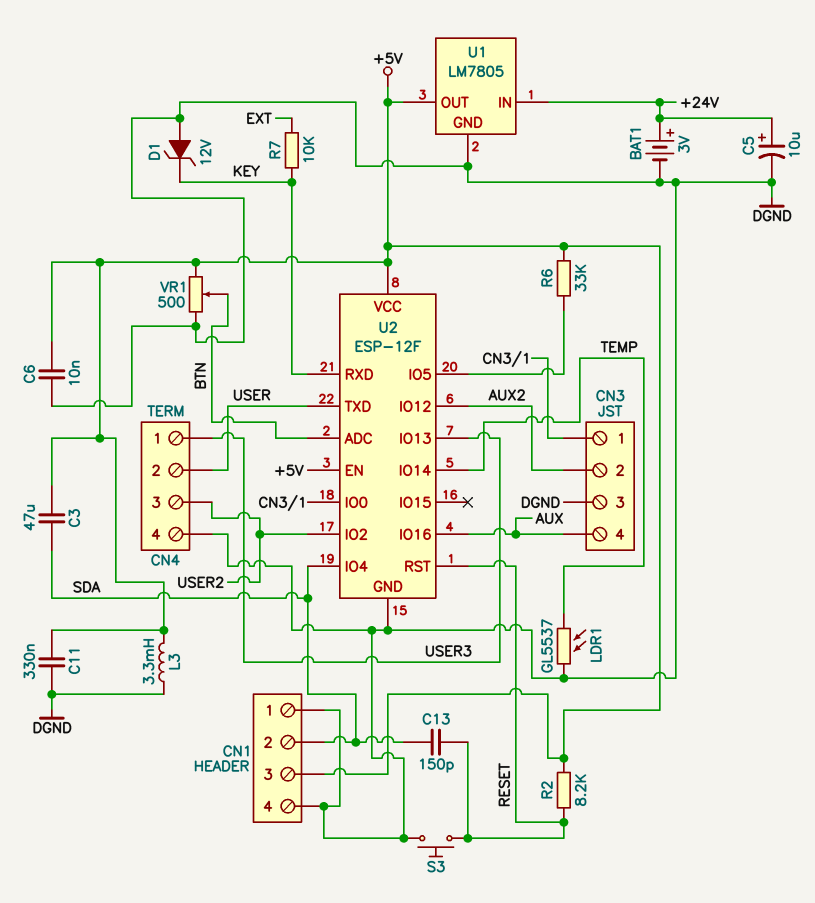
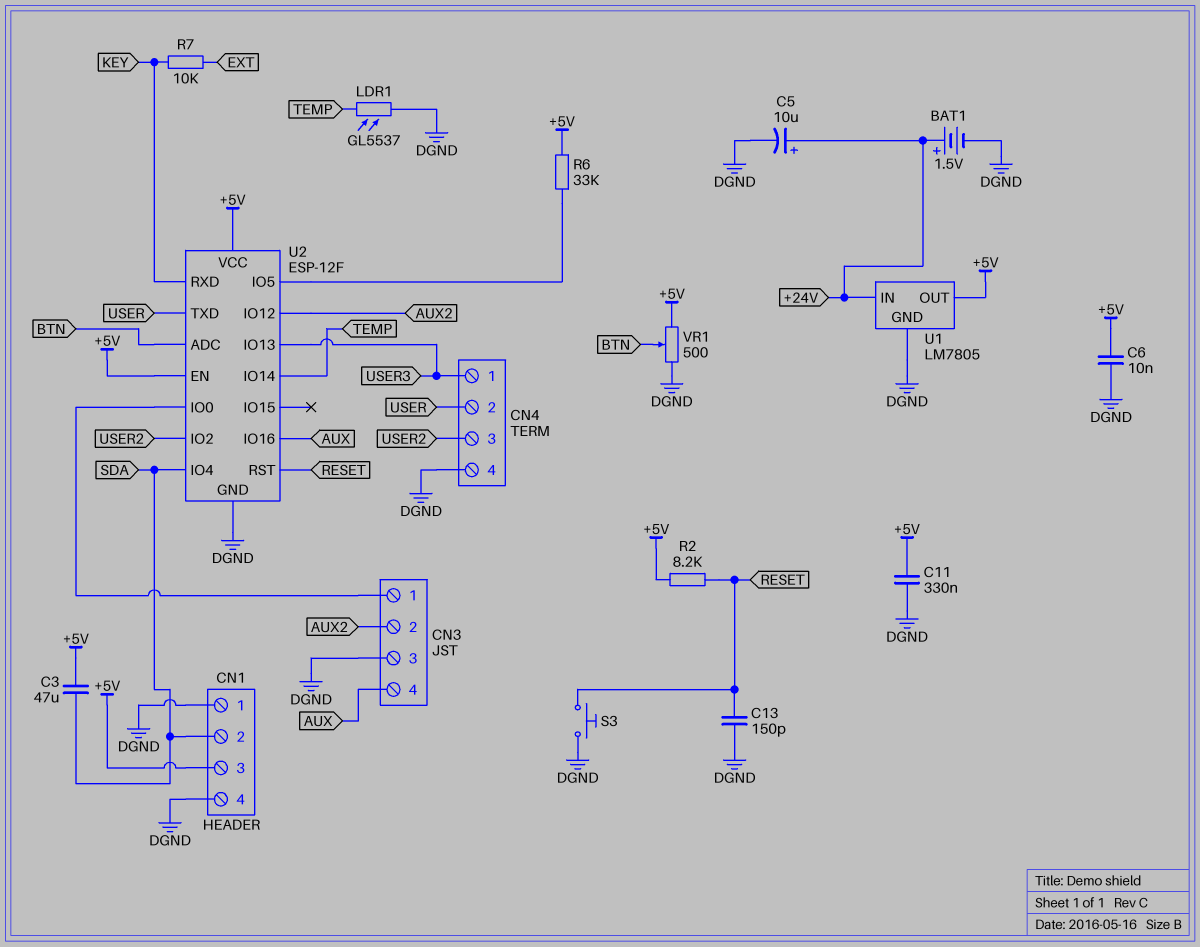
BAT1: 3V (plus +24V, minus DGND) -> 1.5V (plus +24V, minus DGND)
C13: 150pF (RESET, SDA) -> 150pF (DGND, RESET)
D1: zener 12V (A DGND, K KEY) -> none
L3: 3.3mH (+5V, DGND) -> none

